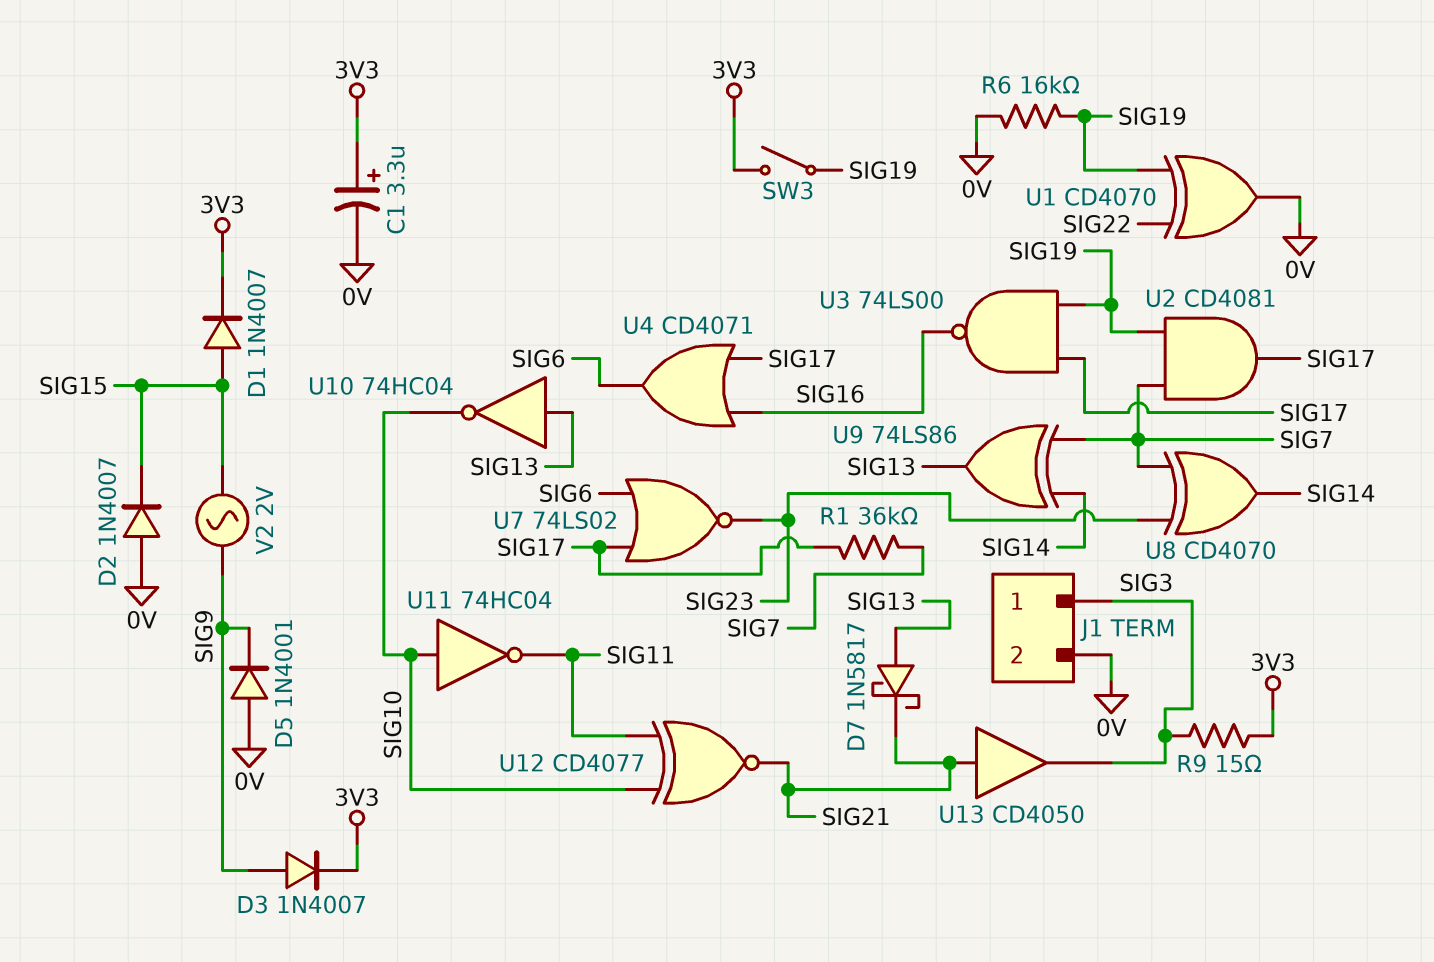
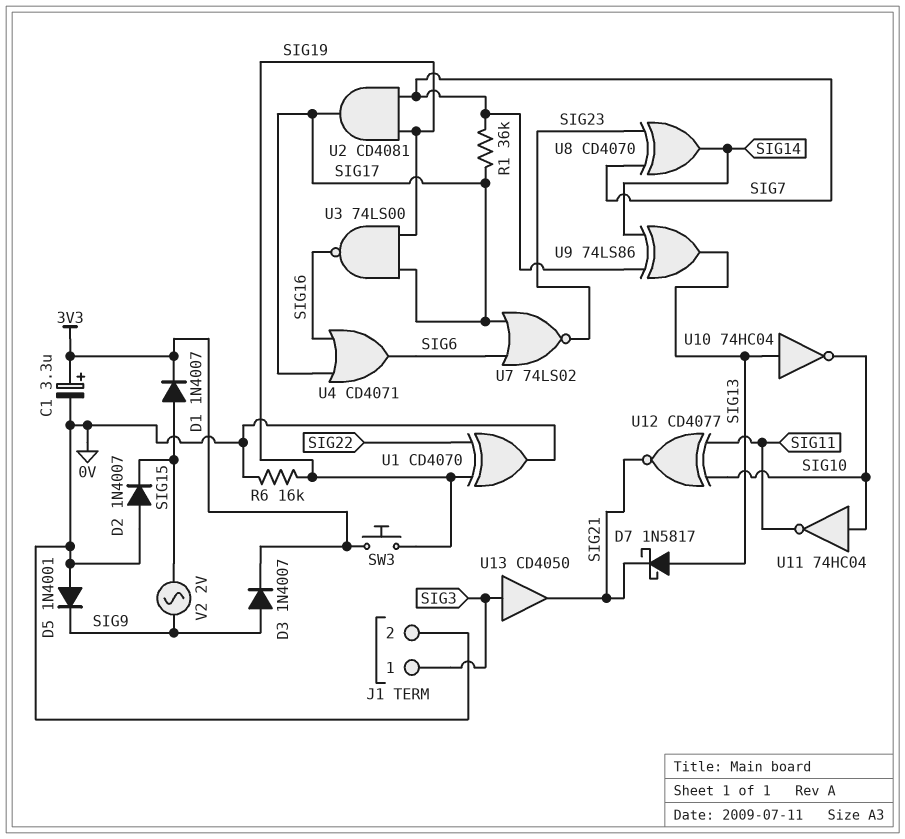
R9: 15 (3V3, SIG3) -> none
SW3: switch (3V3, SIG19) -> button (3V3, SIG19)
U13: buffer CD4050 (in SIG21, out SIG3) -> buffer CD4050 (in SIG3, out SIG21)

